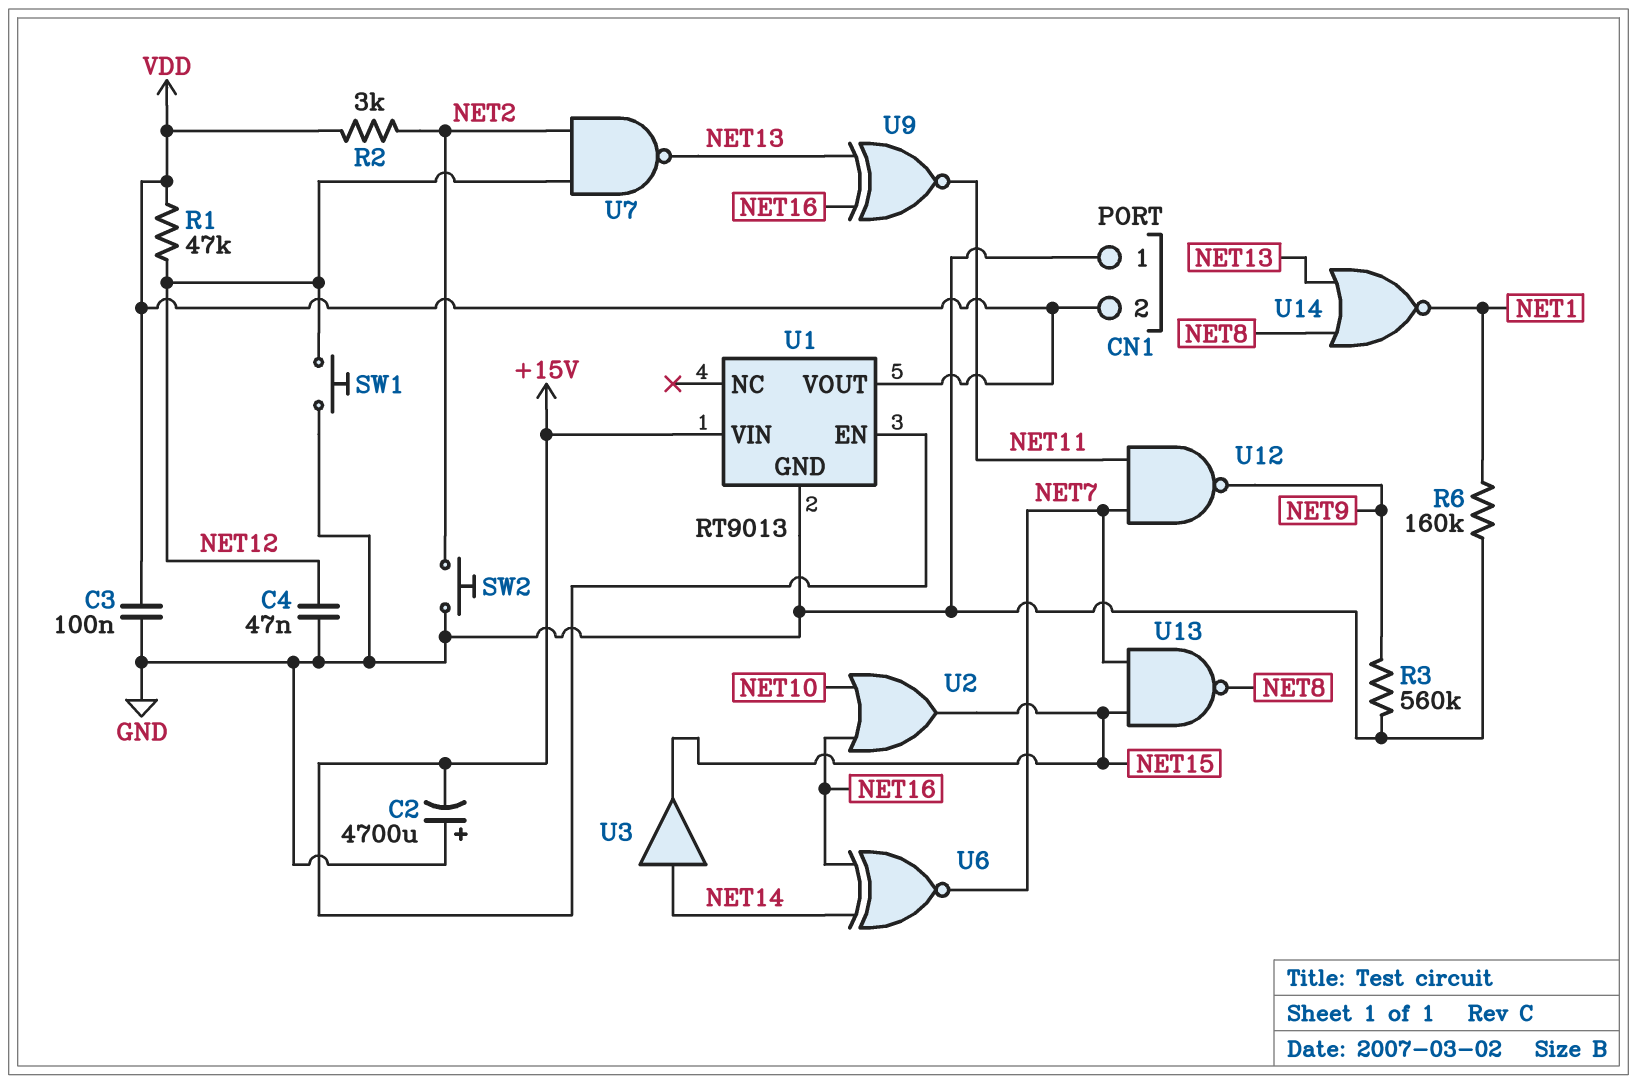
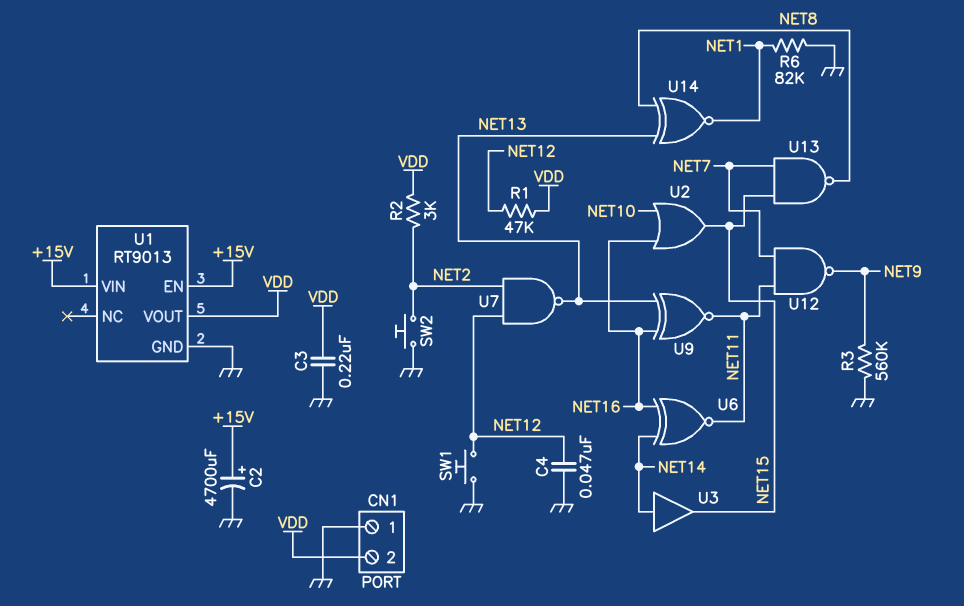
C2: 4700uF (plus GND, minus +15V) -> 4700uF (plus +15V, minus GND)
C3: 100nF (GND, VDD) -> 220nF (GND, VDD)
R6: 160k (GND, NET1) -> 82k (GND, NET1)
U6: XNOR (in NET14, in NET16, out NET7) -> XNOR (in NET14, in NET16, out NET11)
U14: NOR (in NET8, in NET13, out NET1) -> XNOR (in NET8, in NET13, out NET1)

